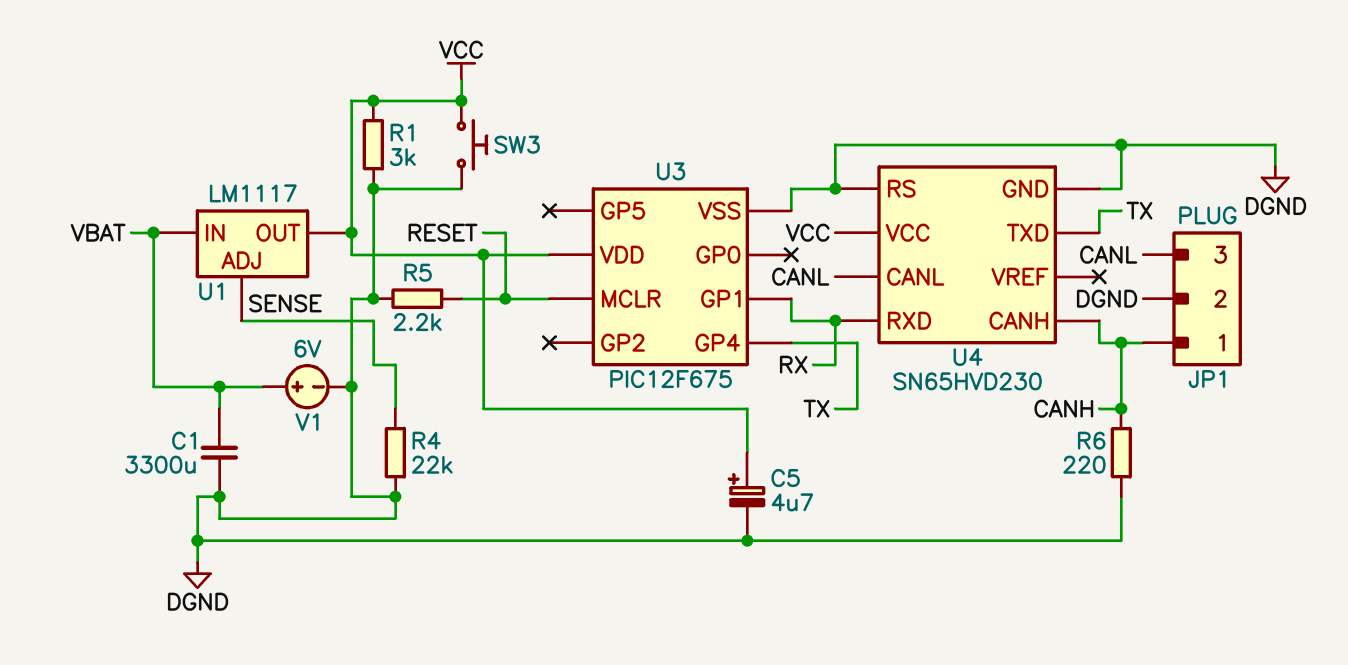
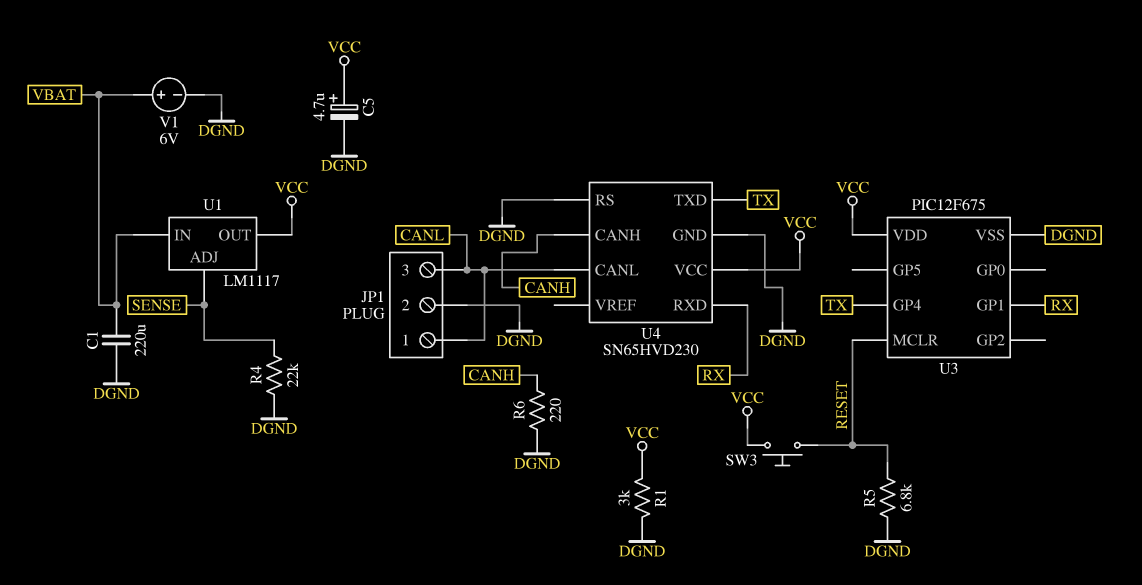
C1: 3300uF (DGND, VBAT) -> 220uF (DGND, VBAT)
JP1 pin 1: CANH -> CANL
R5: 2.2k (DGND, RESET) -> 6.8k (DGND, RESET)
SW3: button (DGND, VCC) -> button (RESET, VCC)

